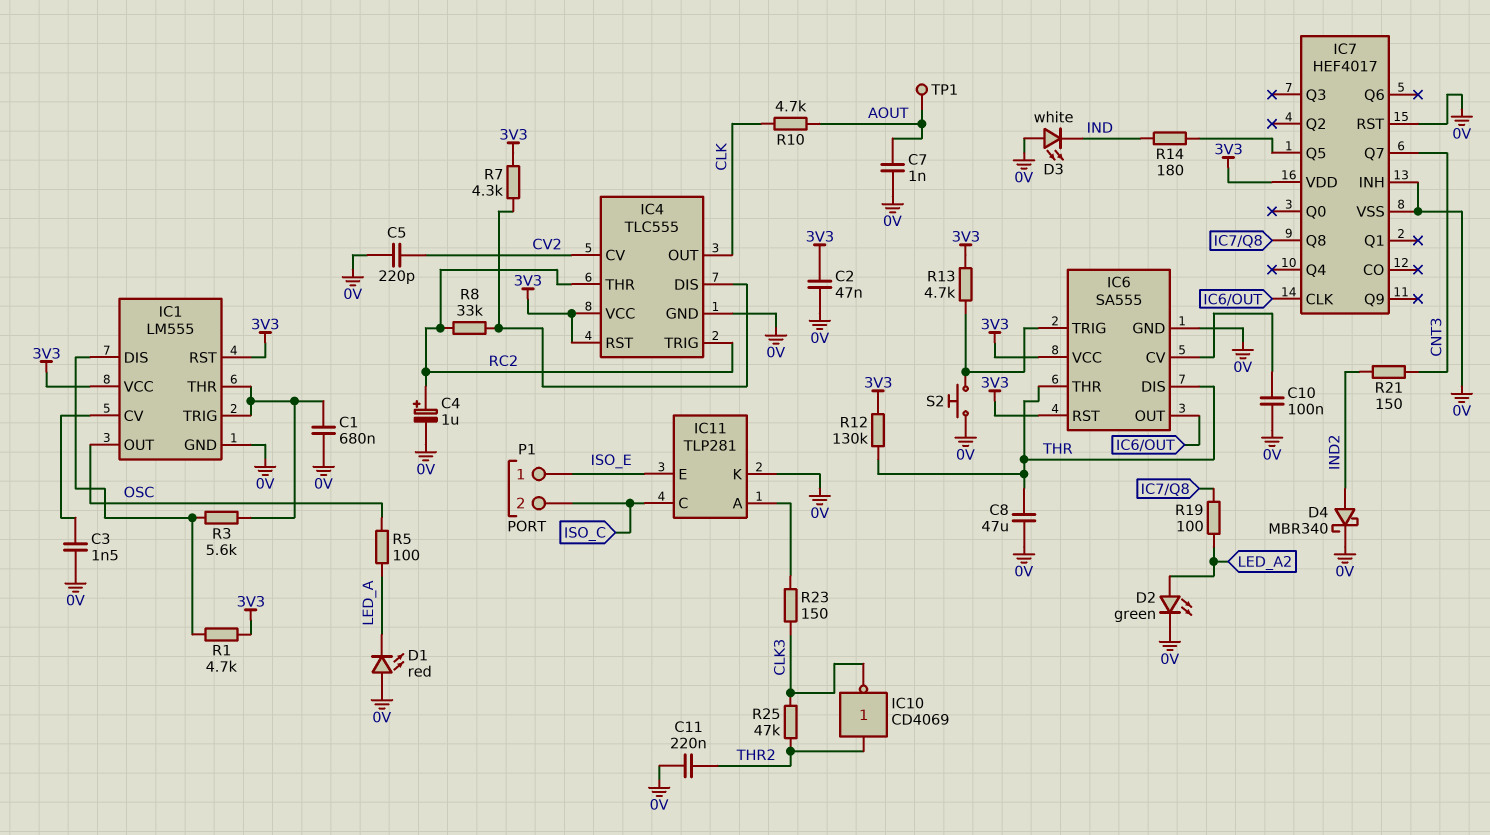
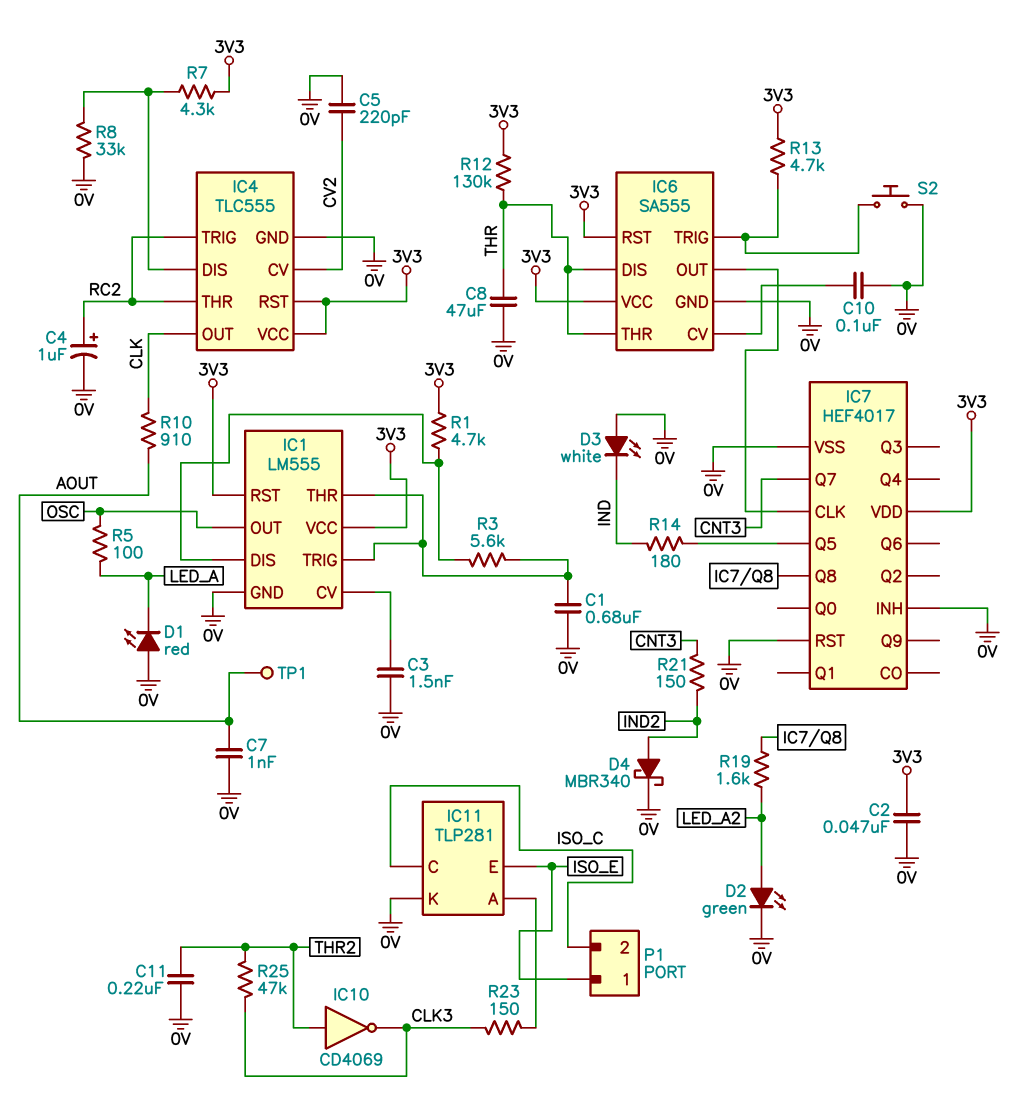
R8: 33k (IC4/DIS, RC2) -> 33k (0V, IC4/DIS)
R10: 4.7k (AOUT, CLK) -> 910 (AOUT, CLK)
R19: 100 (IC7/Q8, LED_A2) -> 1.6k (IC7/Q8, LED_A2)

